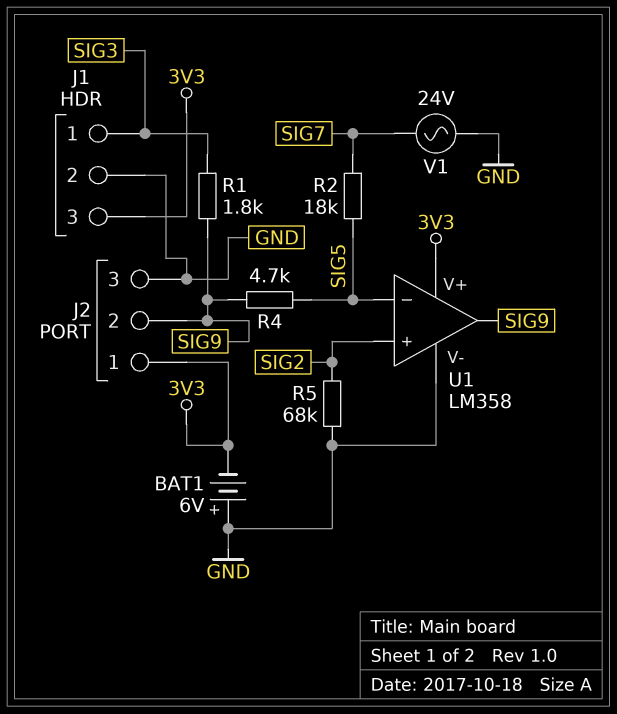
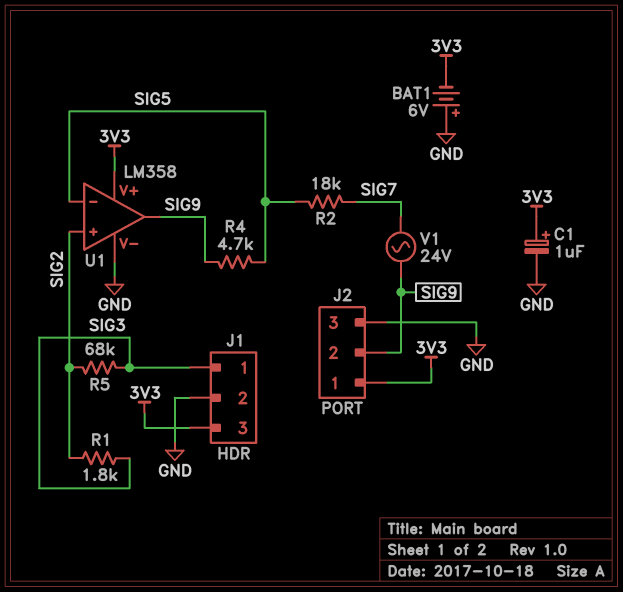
C1: none -> 1uF (plus 3V3, minus GND)
R1: 1.8k (SIG3, SIG9) -> 1.8k (SIG2, SIG3)
R5: 68k (GND, SIG2) -> 68k (SIG2, SIG3)
V1: AC 24V (GND, SIG7) -> AC 24V (SIG7, SIG9)

